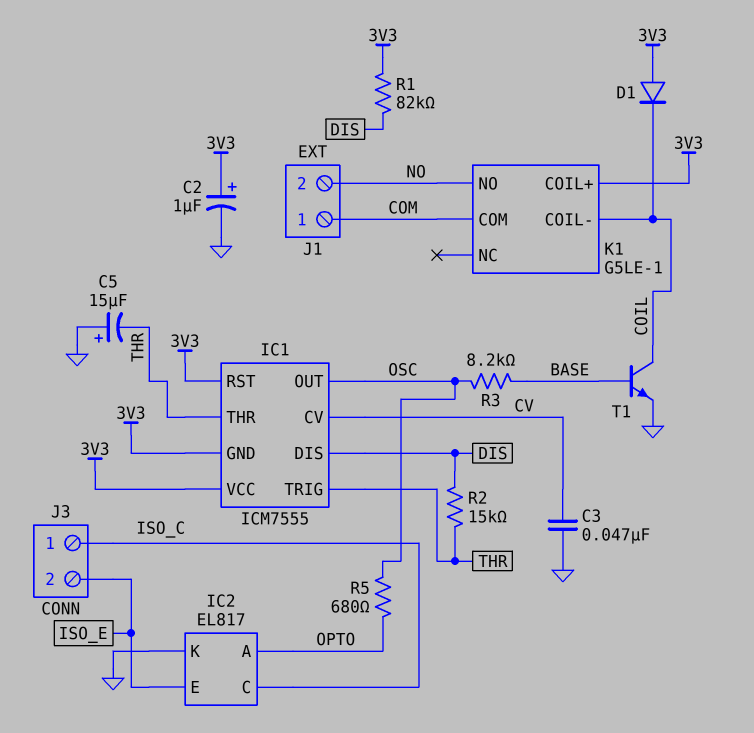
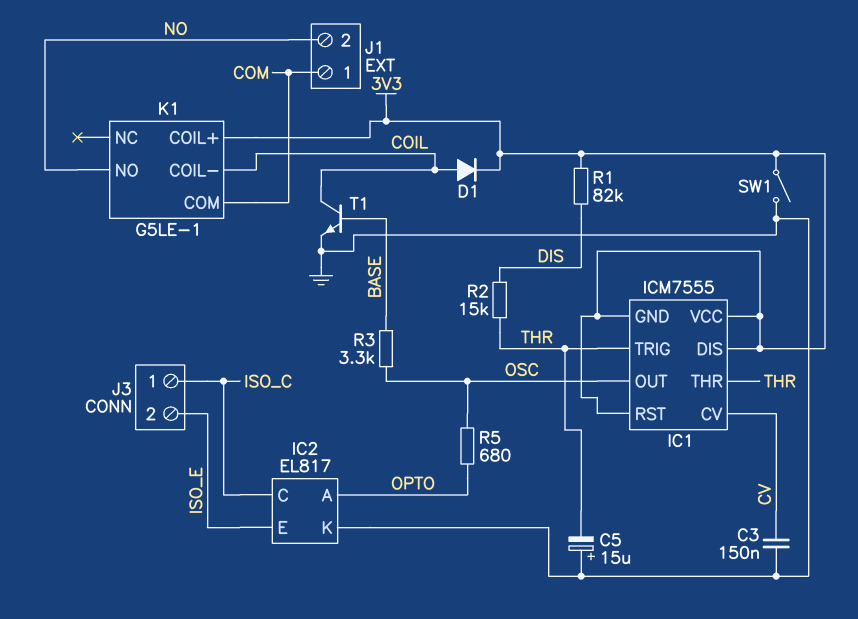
C2: 1uF (plus 3V3, minus GND) -> none
C3: 47nF (CV, GND) -> 150nF (CV, GND)
D1: diode (A 3V3, K COIL) -> diode (A COIL, K 3V3)
IC1 pin DIS: DIS -> 3V3
R3: 8.2k (BASE, OSC) -> 3.3k (BASE, OSC)
SW1: none -> switch (3V3, GND)

